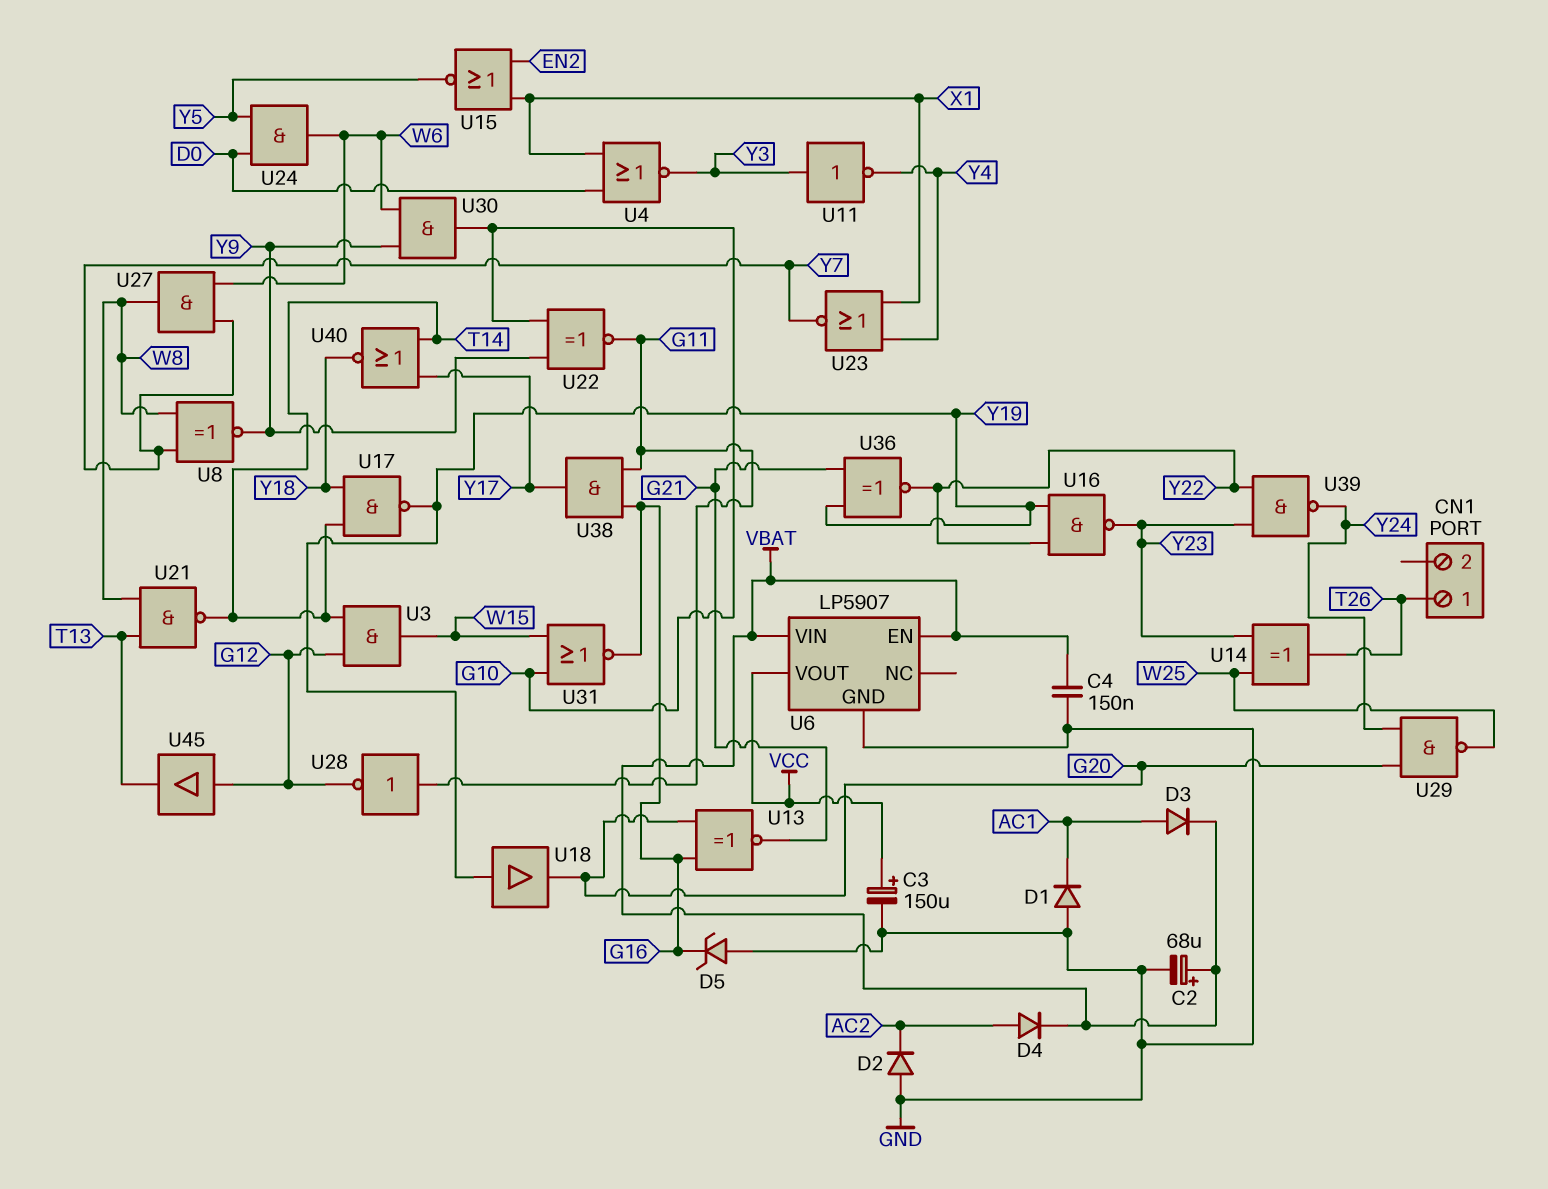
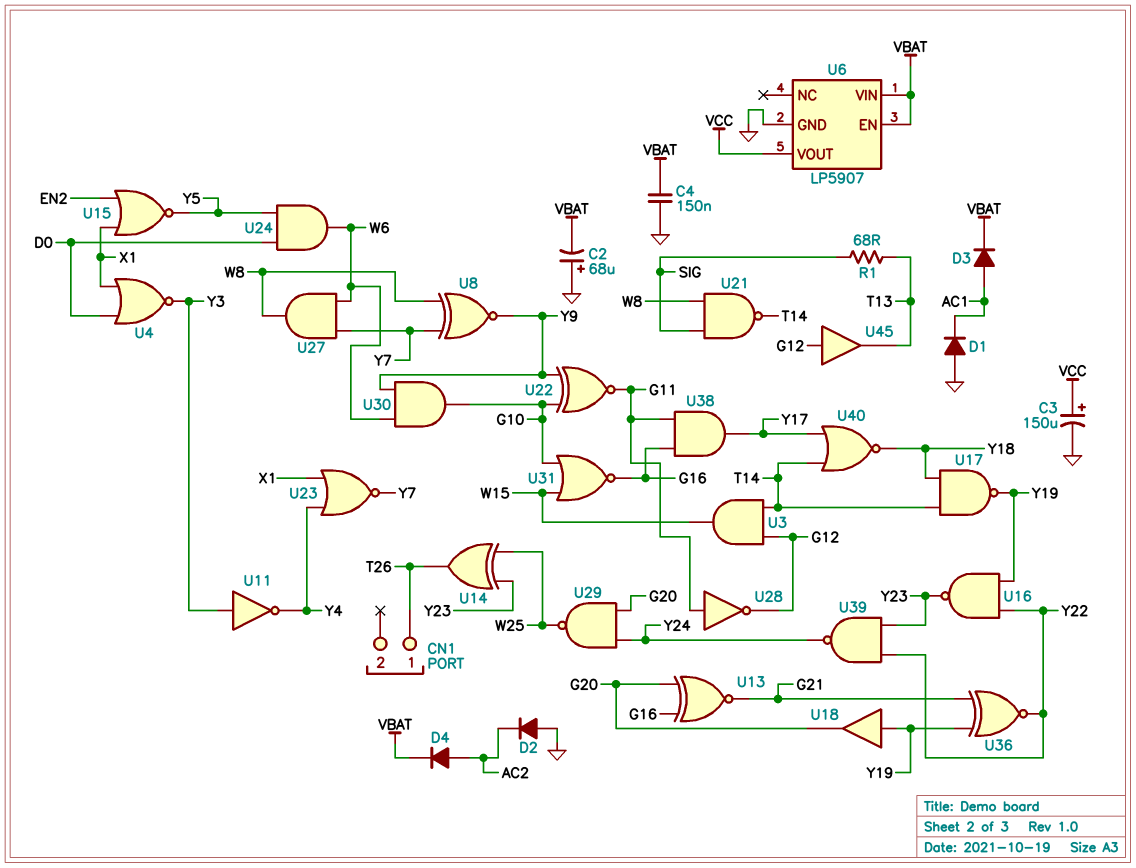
C2: 68uF (plus VBAT, minus GND) -> 68uF (plus GND, minus VBAT)
D5: zener (A GND, K G16) -> none
R1: none -> 68 (SIG, T13)
U21: NAND (in T13, in W8, out T14) -> NAND (in SIG, in W8, out T14)

